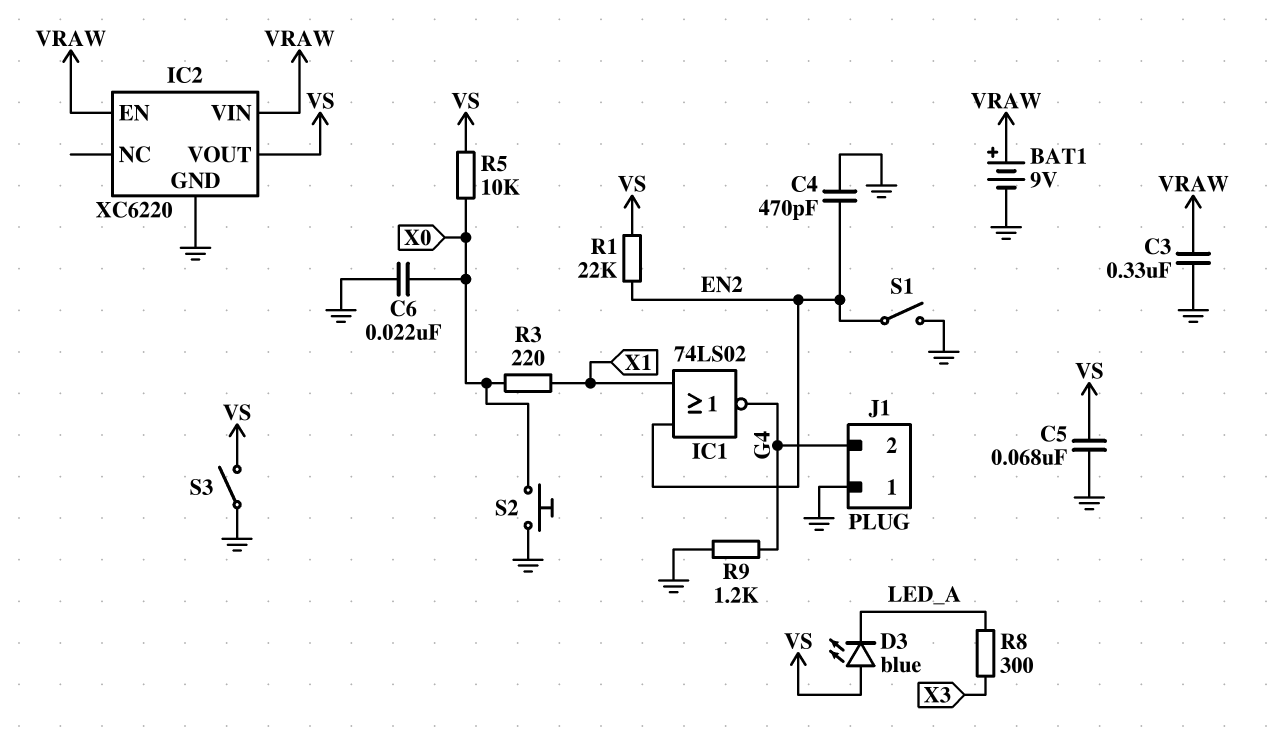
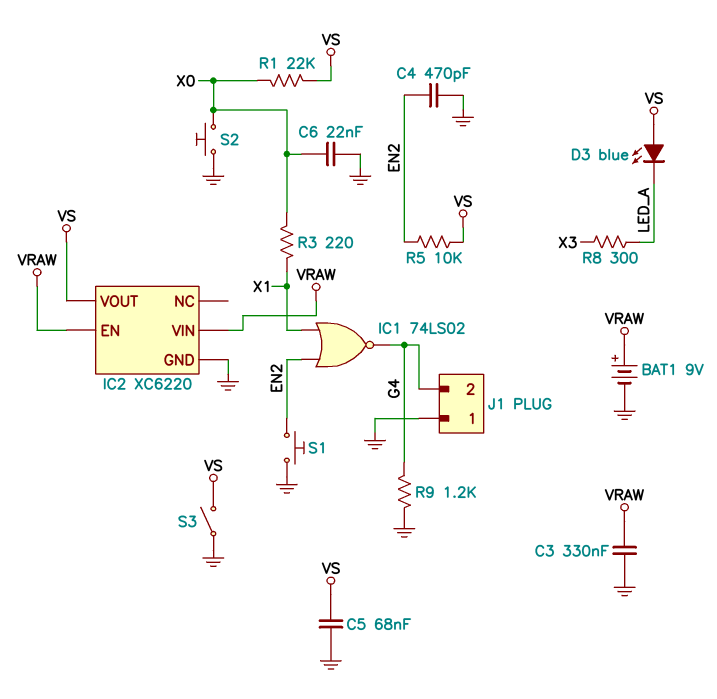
R1: 22k (EN2, VS) -> 22k (VS, X0)
R5: 10k (VS, X0) -> 10k (EN2, VS)
S1: switch (EN2, GND) -> button (EN2, GND)

